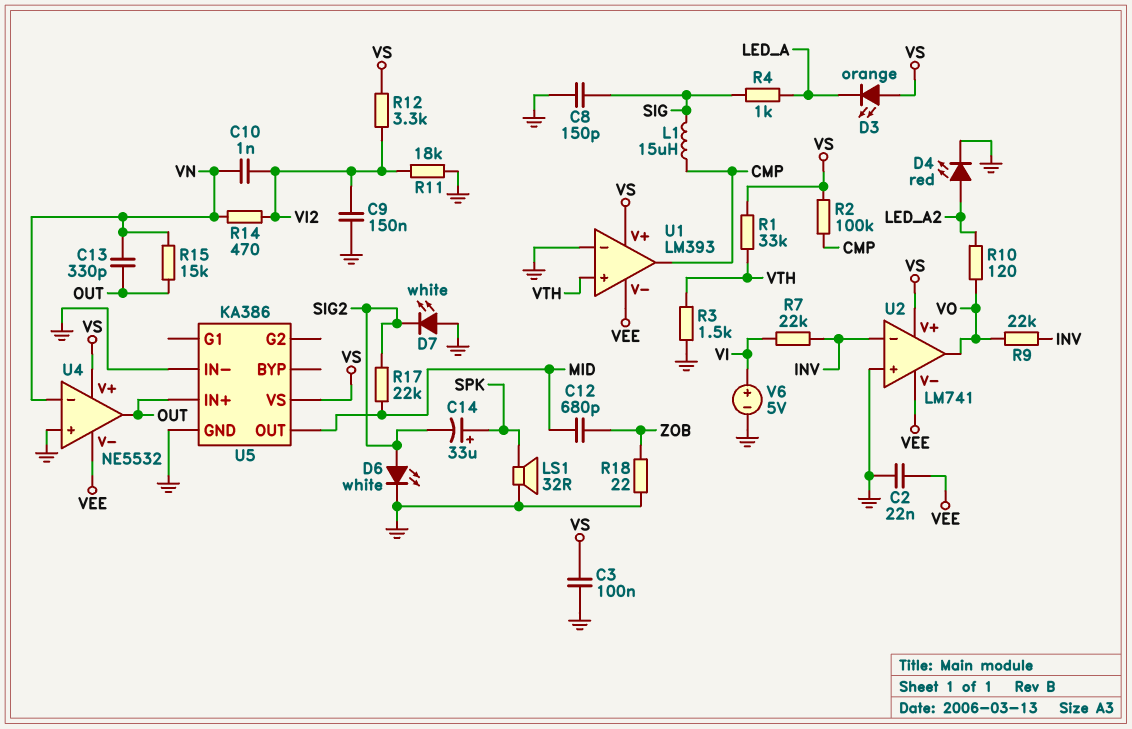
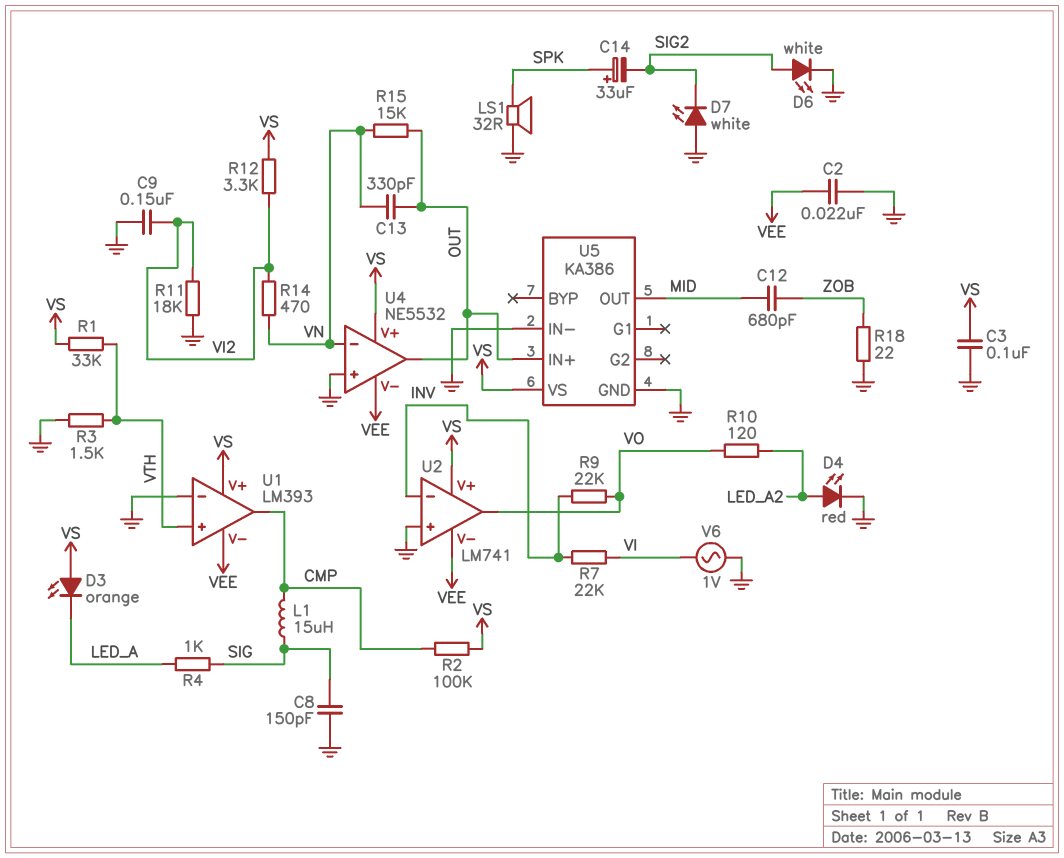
C10: 1nF (VI2, VN) -> none
R17: 22k (MID, SIG2) -> none
V6: 5V (plus VI, minus GND) -> AC 1V (GND, VI)

